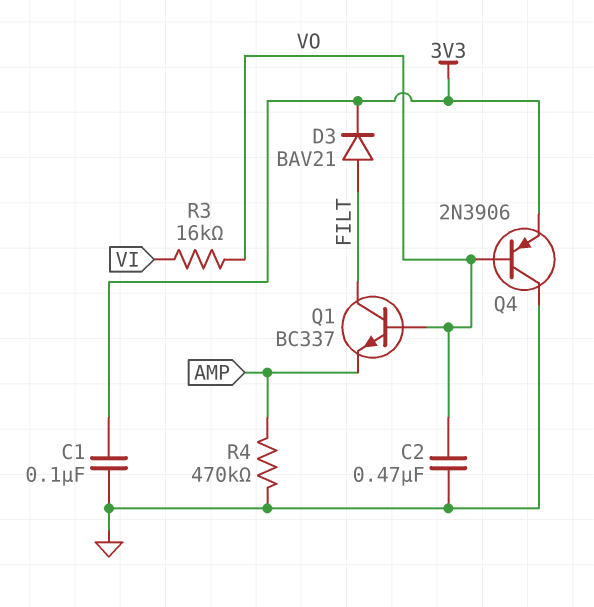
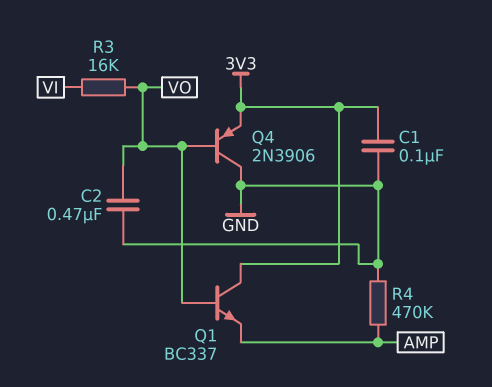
D3: diode BAV21 (A FILT, K 3V3) -> none
Q1: NPN BC337 (B VO, C FILT, E AMP) -> NPN BC337 (B VO, C 3V3, E AMP)

